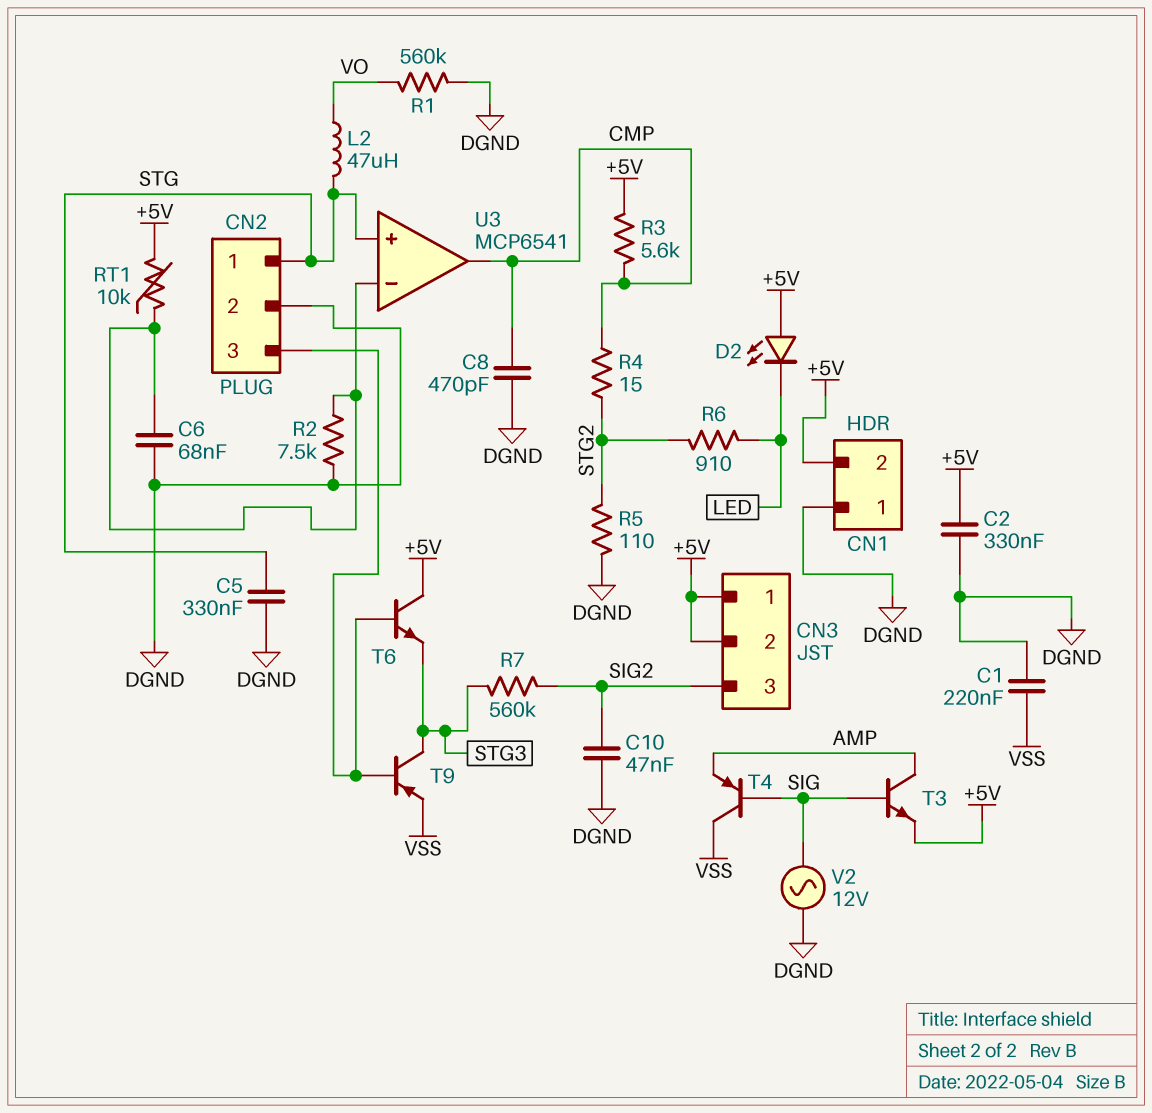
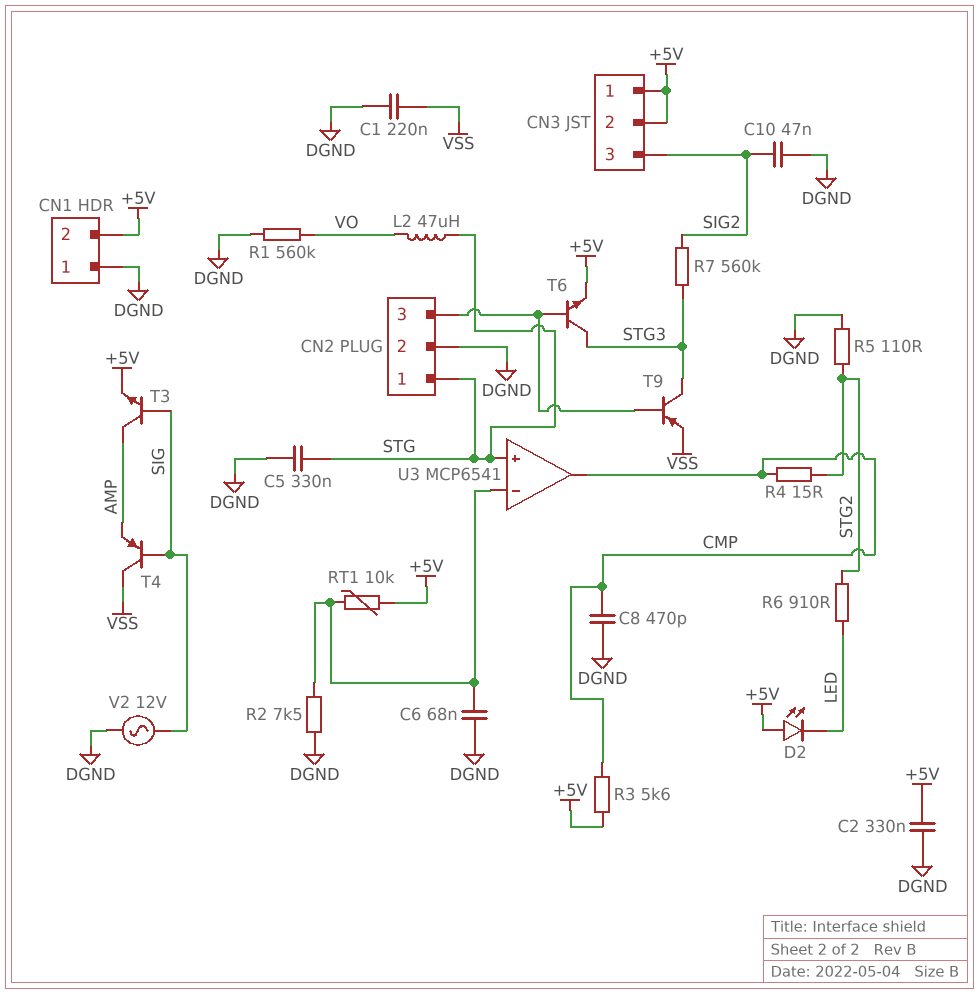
T6: NPN (B CN2/3, C +5V, E STG3) -> NPN (B CN2/3, C STG3, E +5V)

